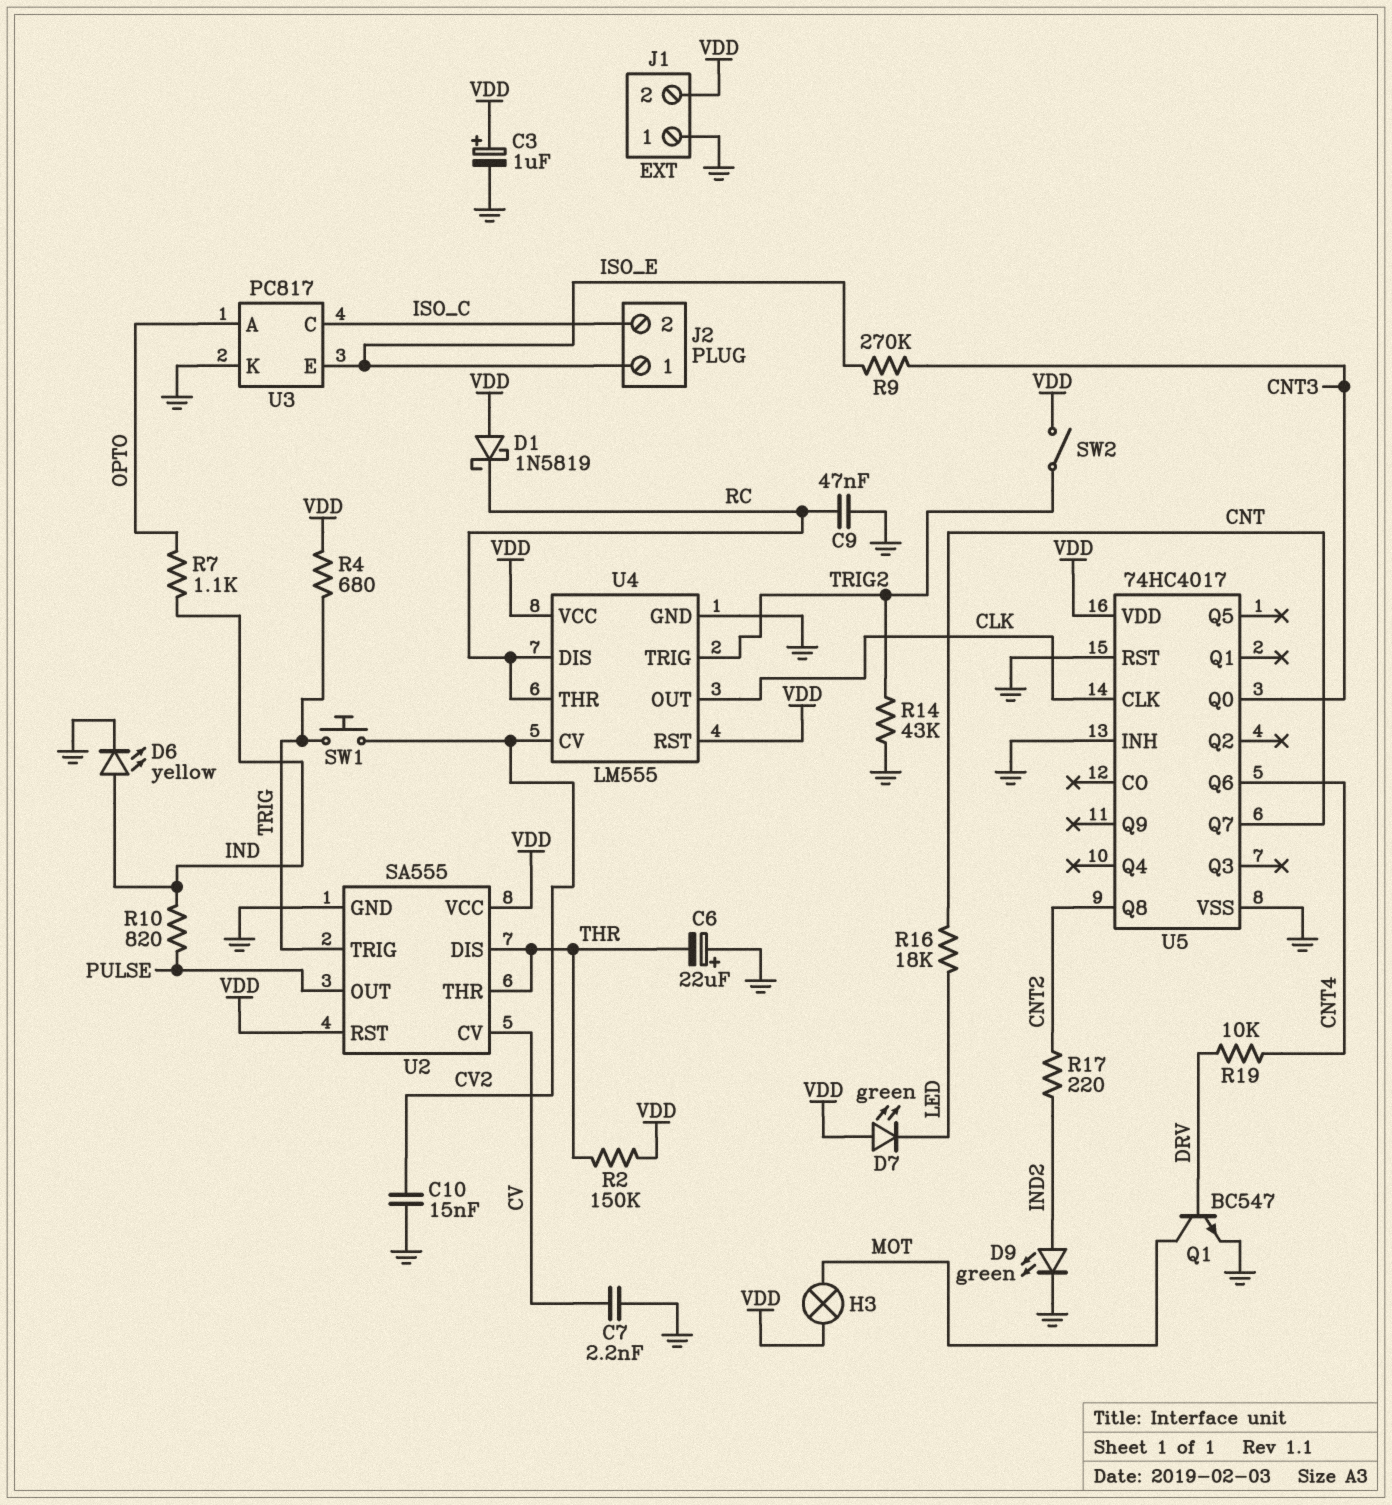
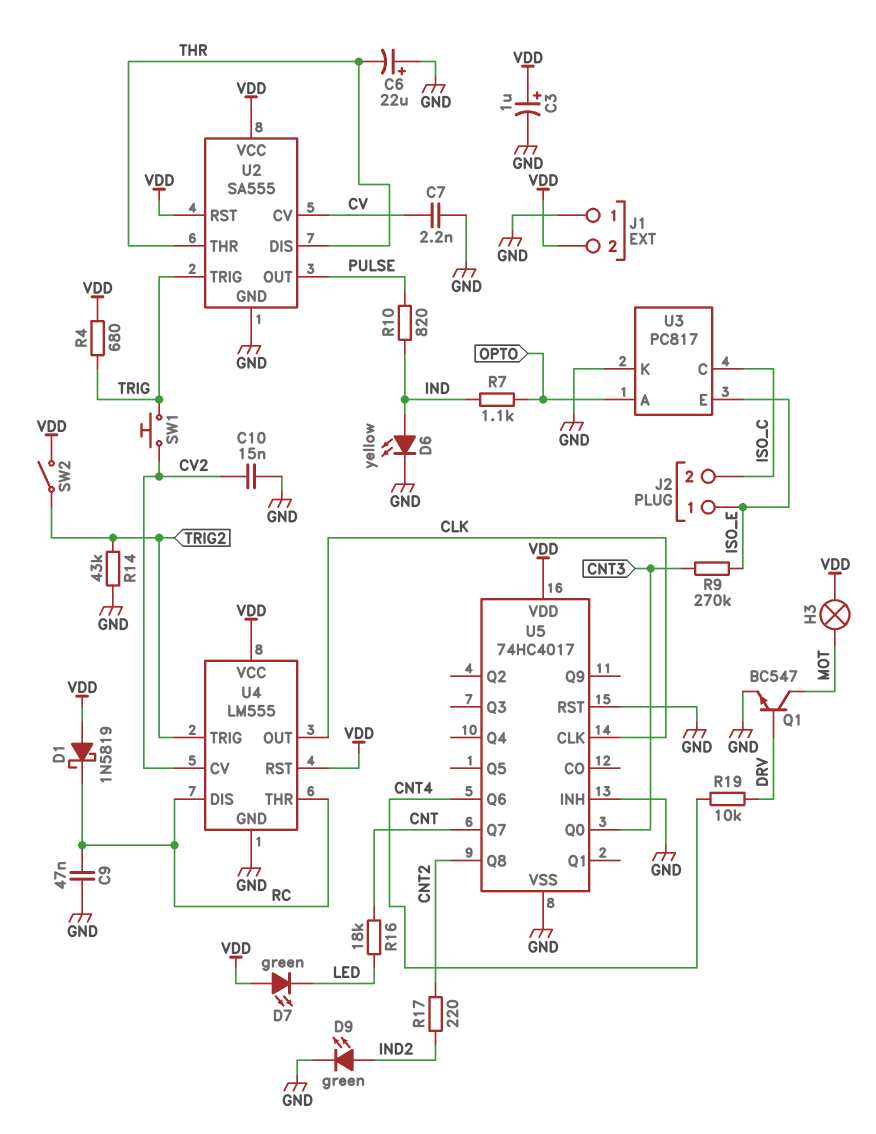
R2: 150k (THR, VDD) -> none

